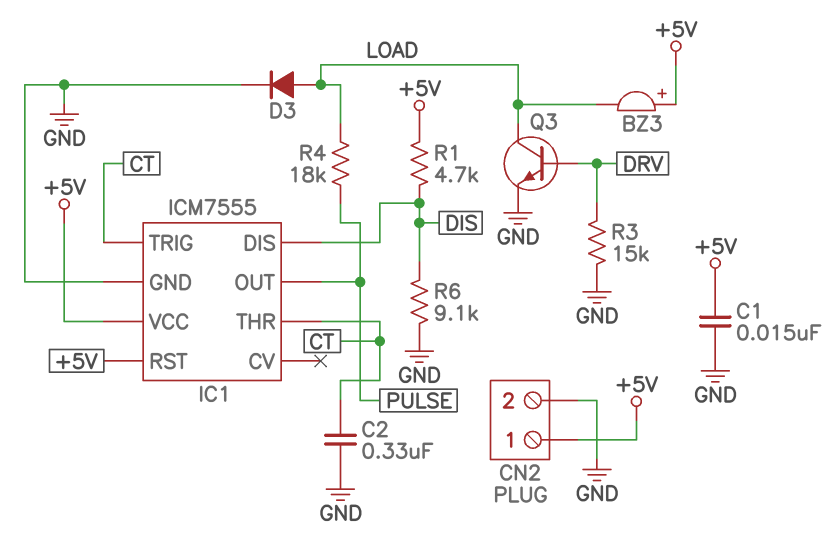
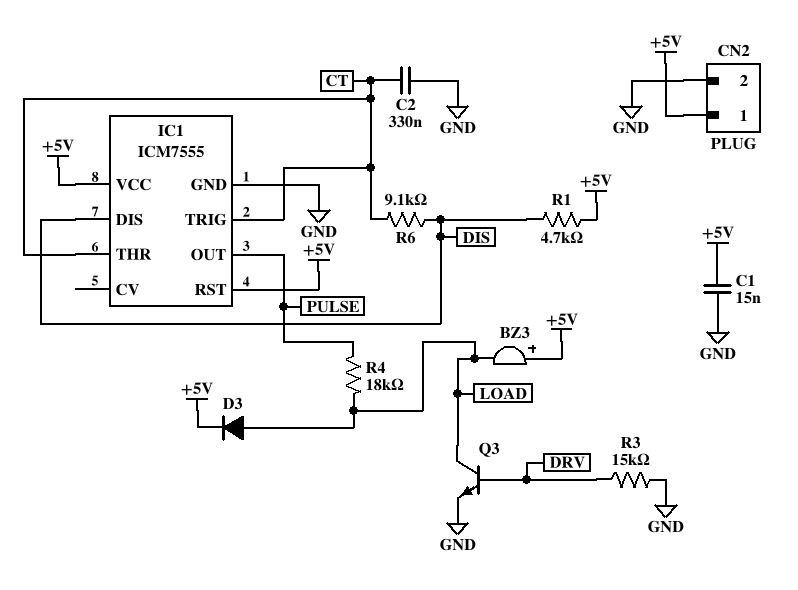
D3: diode (A LOAD, K GND) -> diode (A LOAD, K +5V)
R6: 9.1k (DIS, GND) -> 9.1k (CT, DIS)

